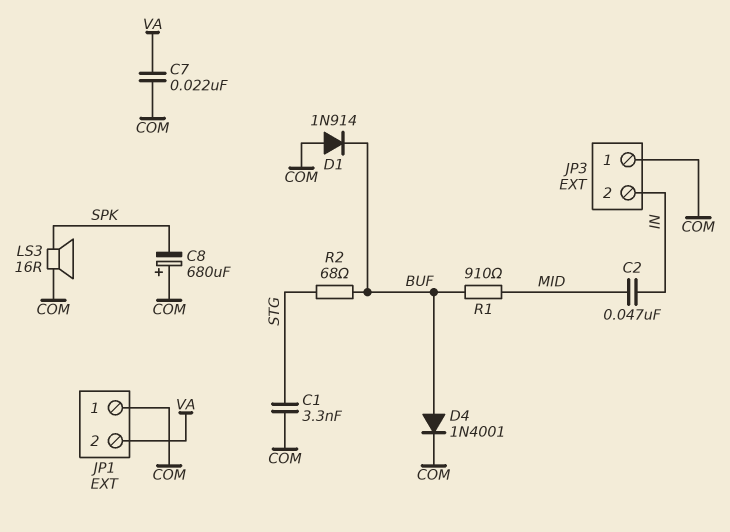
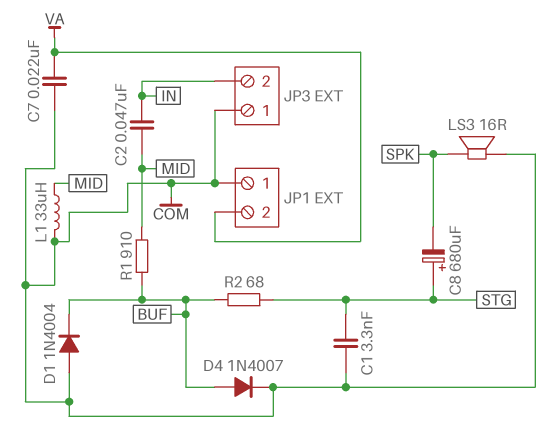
C8: 680uF (plus COM, minus SPK) -> 680uF (plus STG, minus SPK)
D1: diode 1N914 (A COM, K BUF) -> diode 1N4004 (A COM, K BUF)
D4: diode 1N4001 (A BUF, K COM) -> diode 1N4007 (A BUF, K COM)
L1: none -> 33uH (COM, MID)

